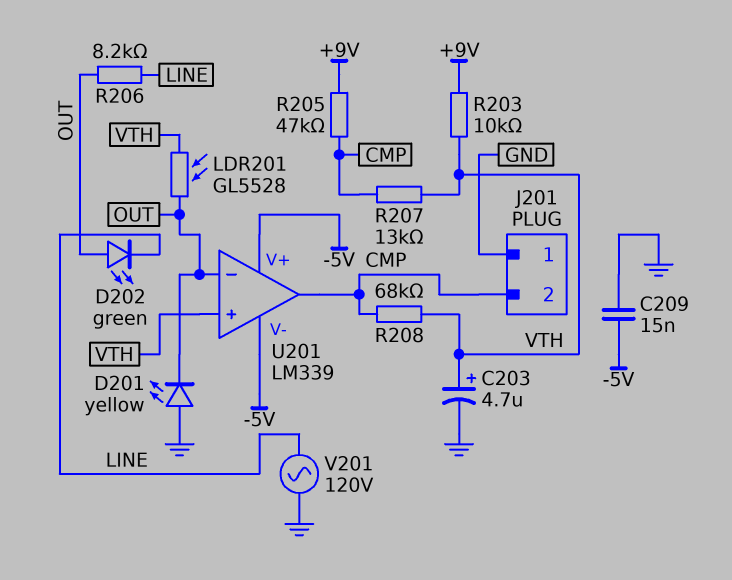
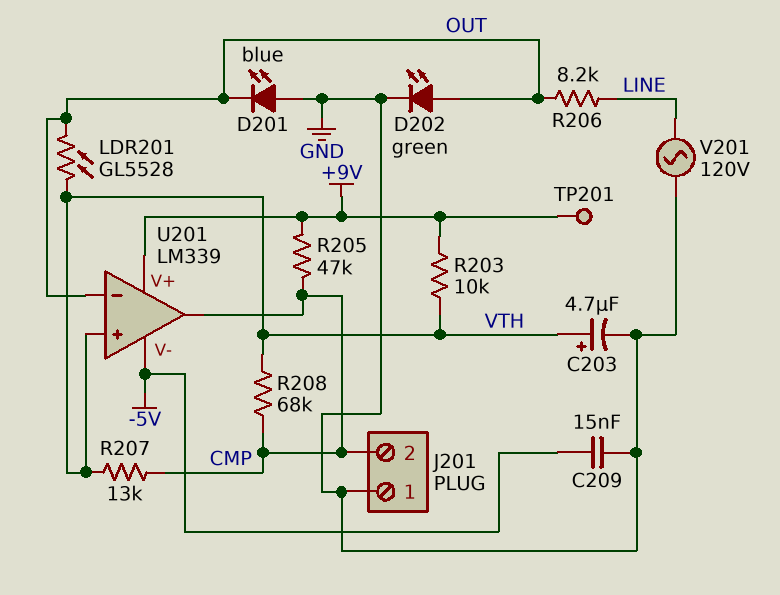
D201: LED yellow (A GND, K OUT) -> LED blue (A GND, K OUT)
D202: LED green (A OUT, K LINE) -> LED green (A OUT, K GND)
TP201: none -> test point (+9V)
U201 pin V+: -5V -> +9V

